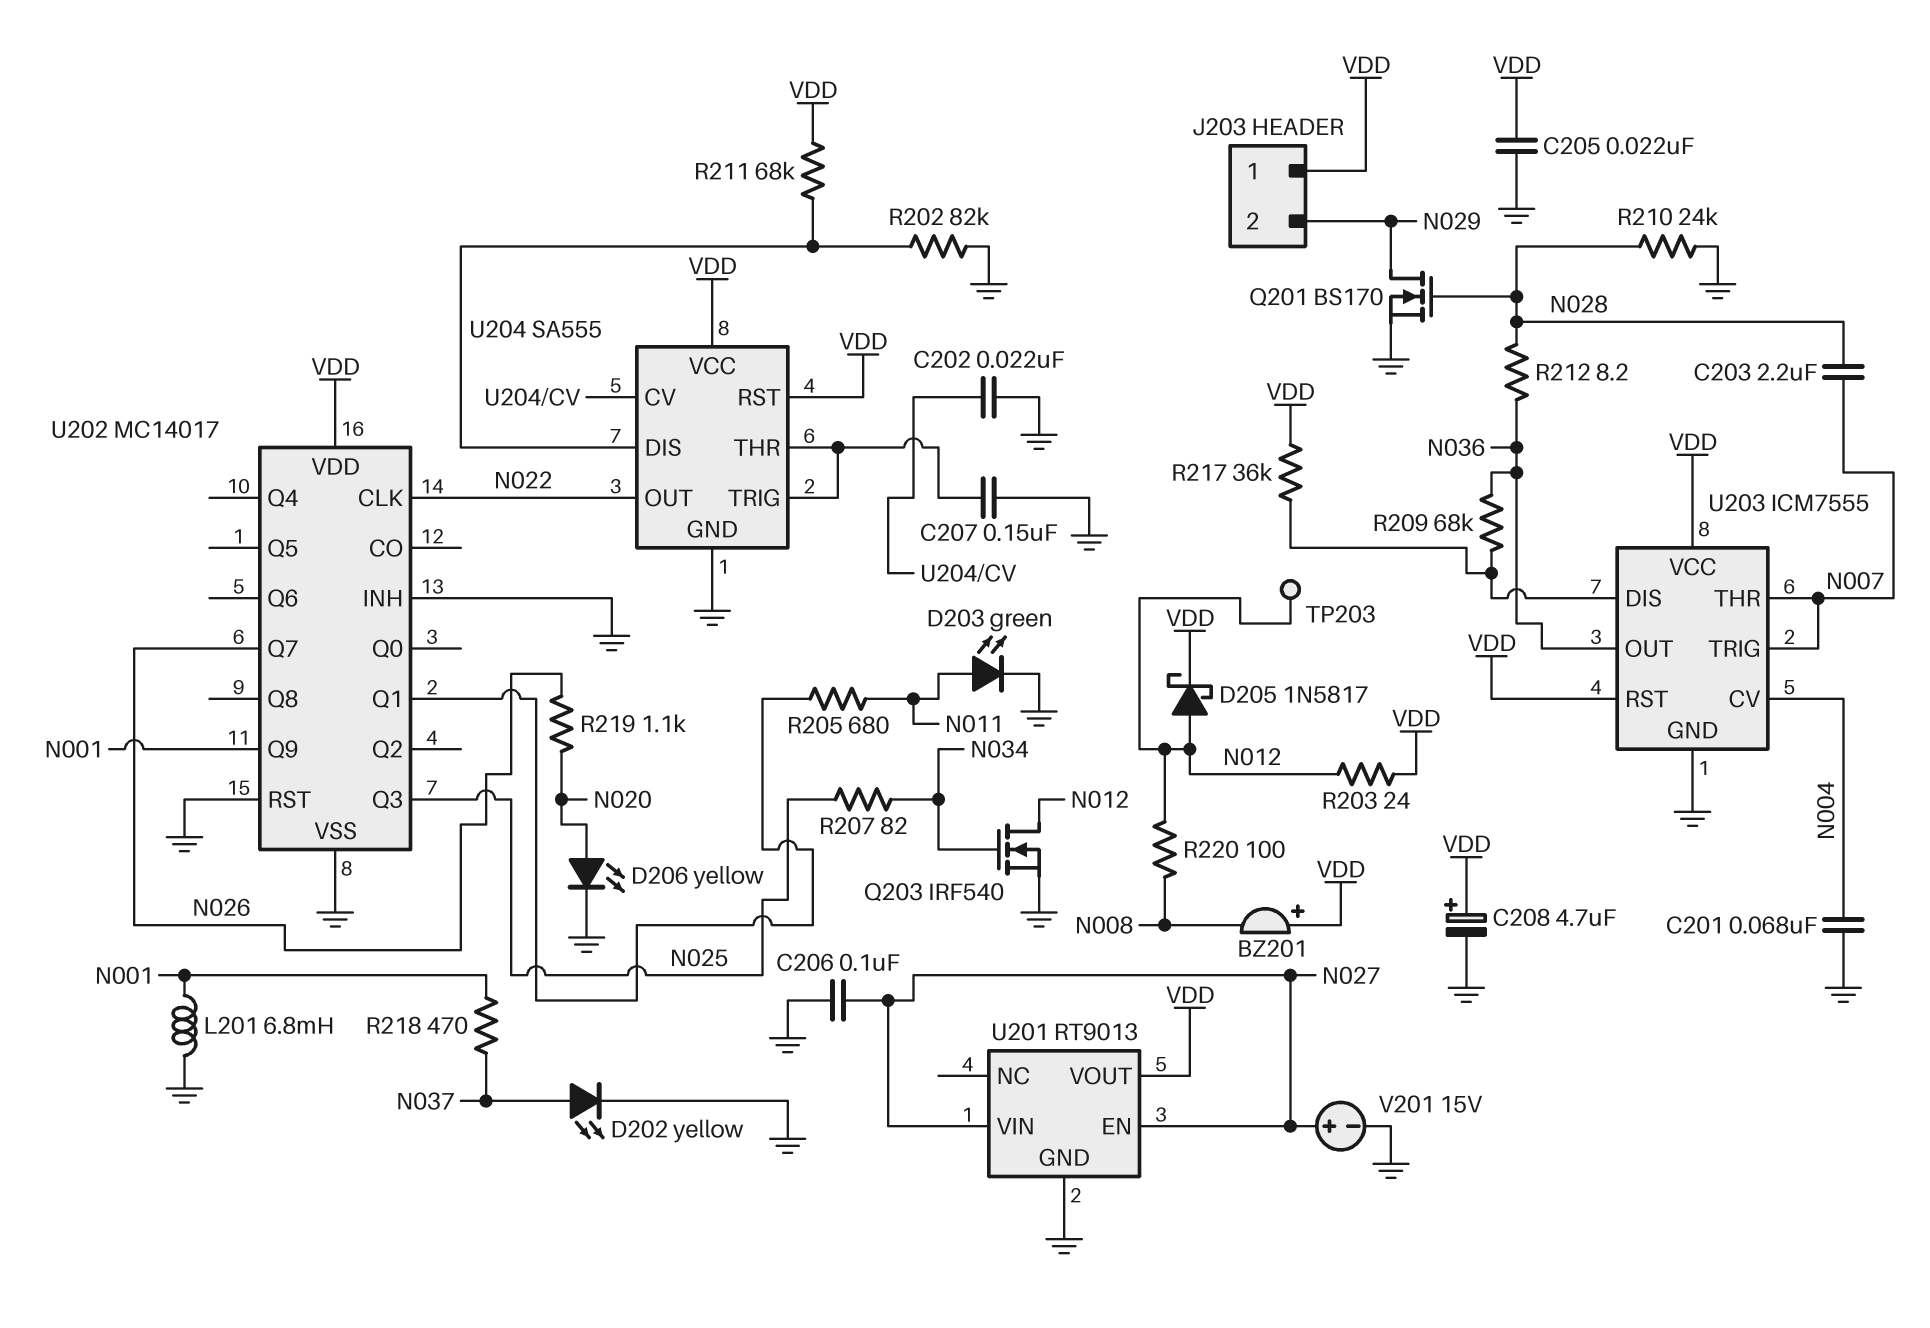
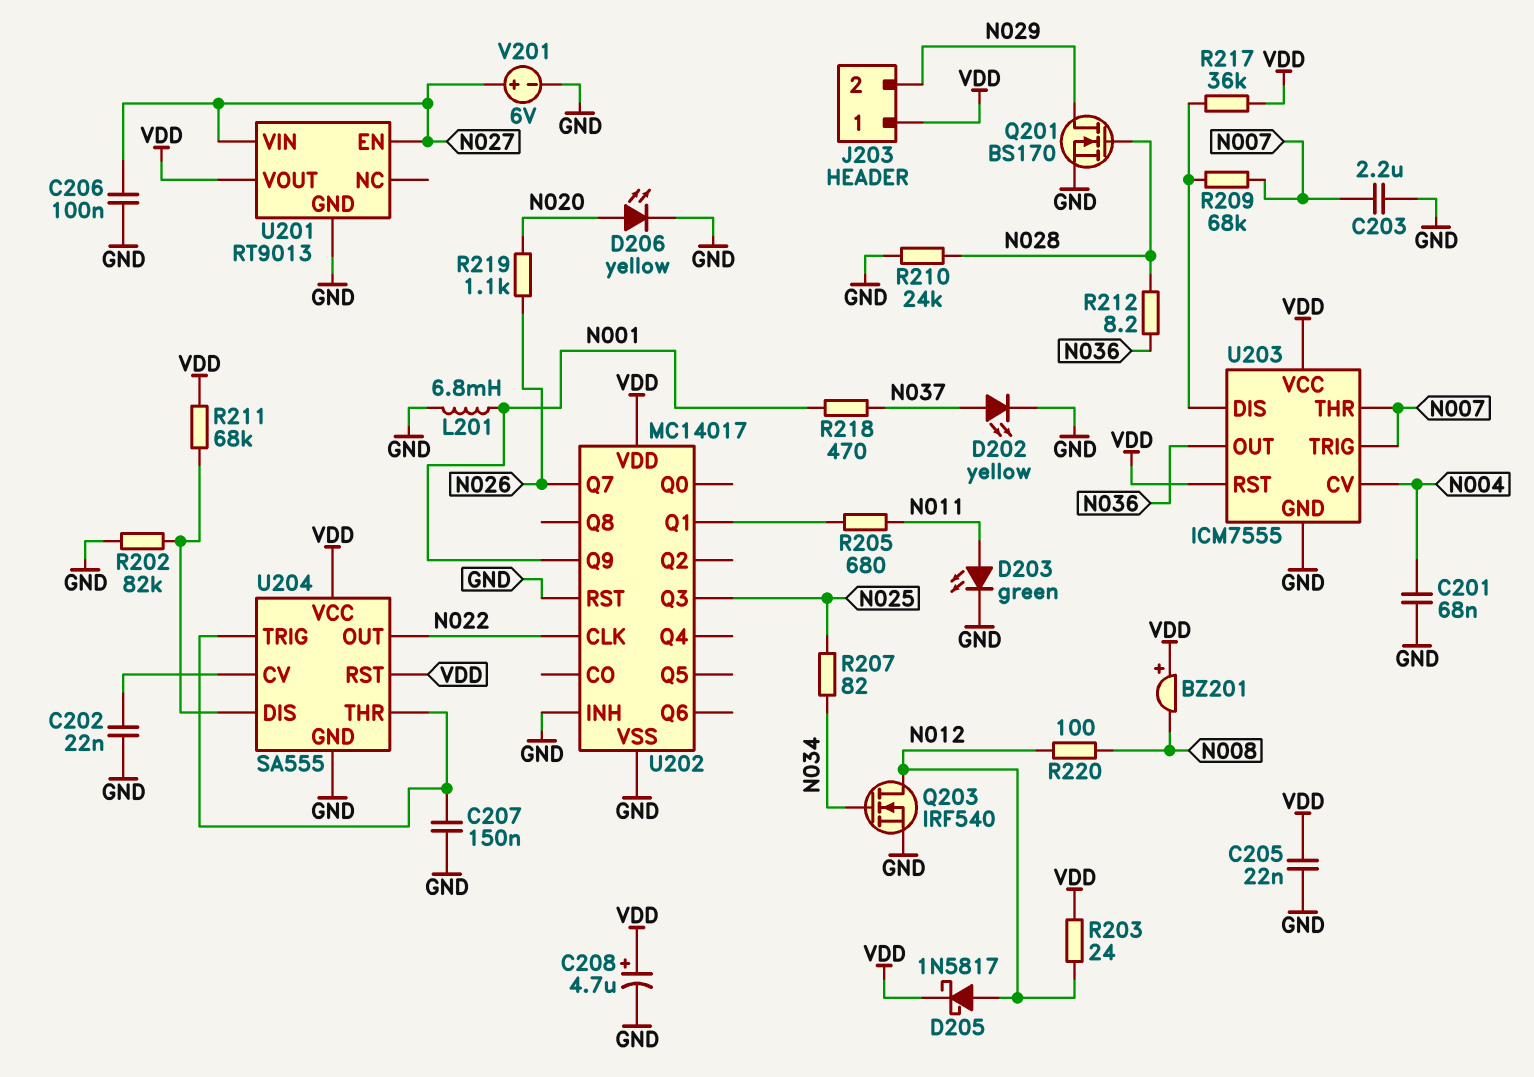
C203: 2.2uF (N007, N028) -> 2.2uF (GND, N007)
R209: 68k (N036, U203/DIS) -> 68k (N007, U203/DIS)
TP203: test point (N012) -> none
V201: 15V (plus N027, minus GND) -> 6V (plus N027, minus GND)

